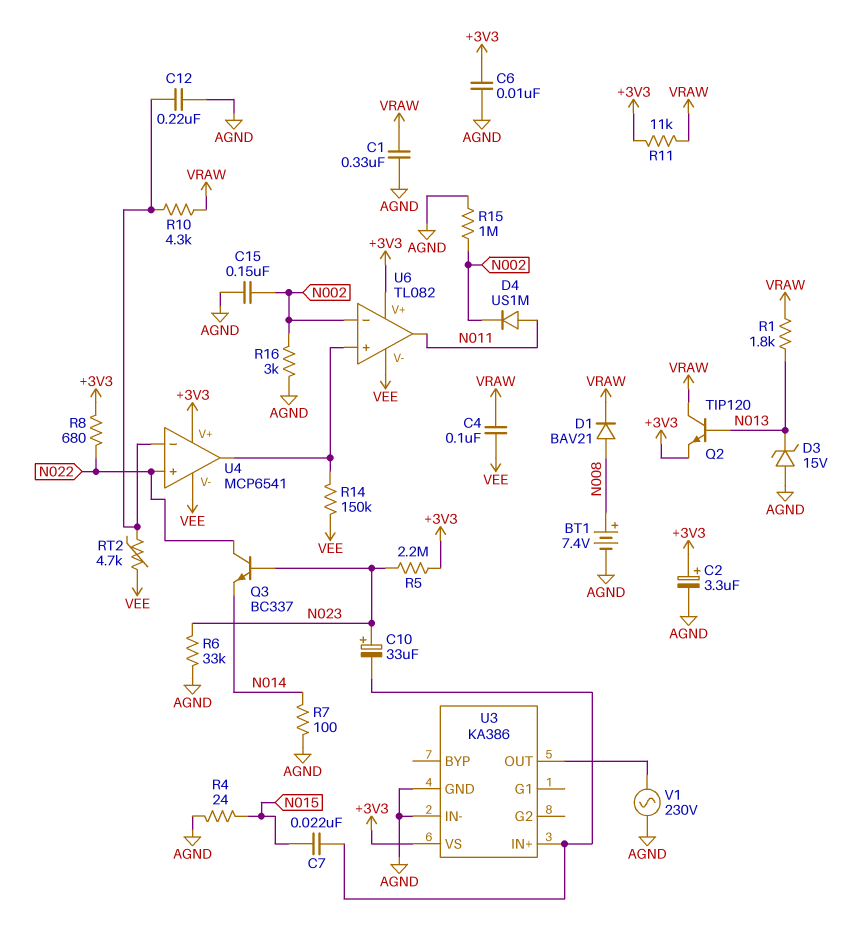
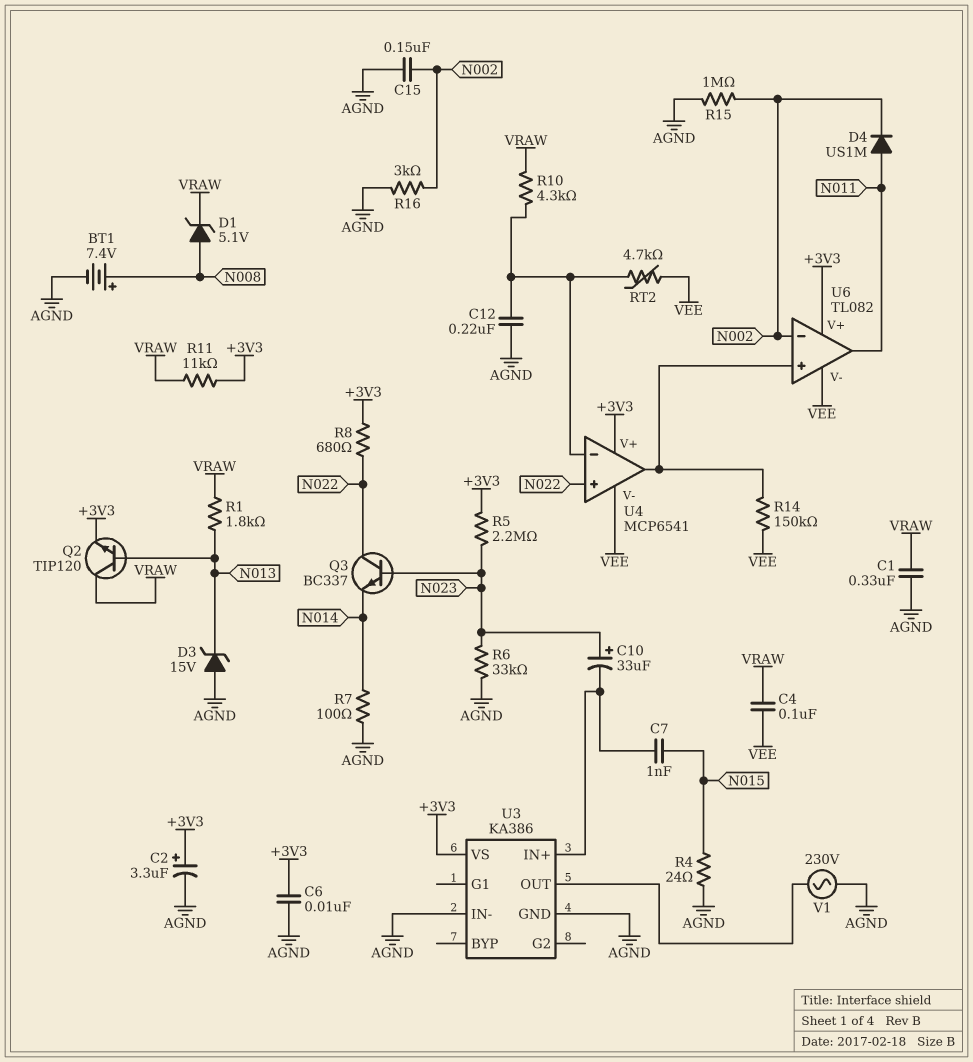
C7: 22nF (N015, U3/IN+) -> 1nF (N015, U3/IN+)
D1: diode BAV21 (A N008, K VRAW) -> zener 5.1V (A N008, K VRAW)

